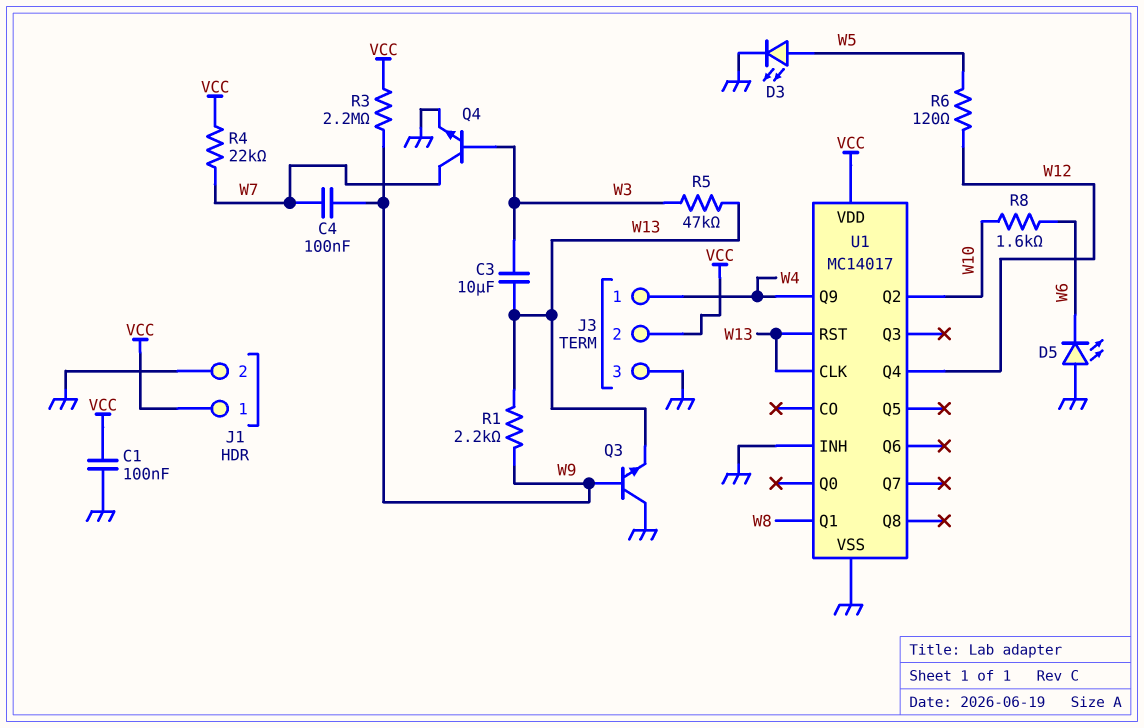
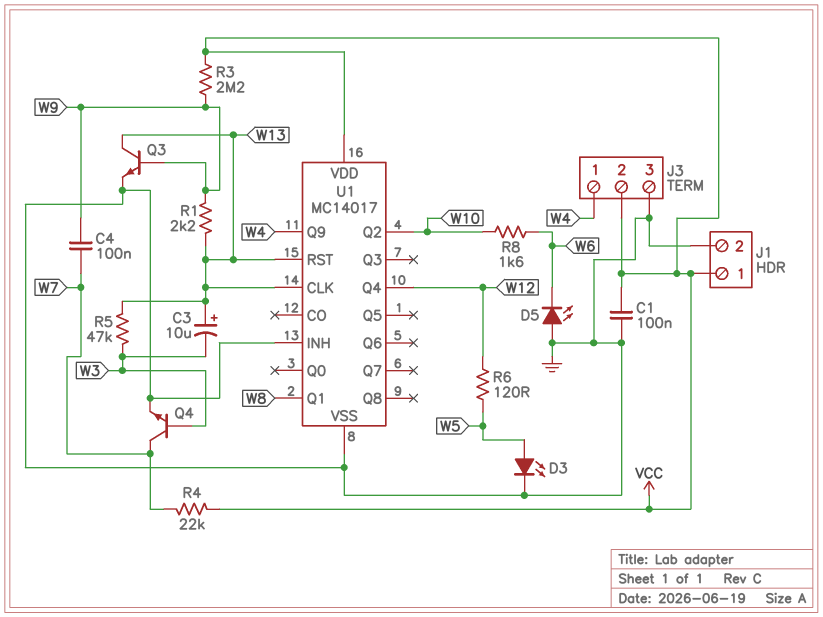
C3: 10uF (W3, W13) -> 10uF (plus W13, minus W3)
Q3: NPN (B W9, C GND, E W13) -> NPN (B W9, C W13, E GND)

